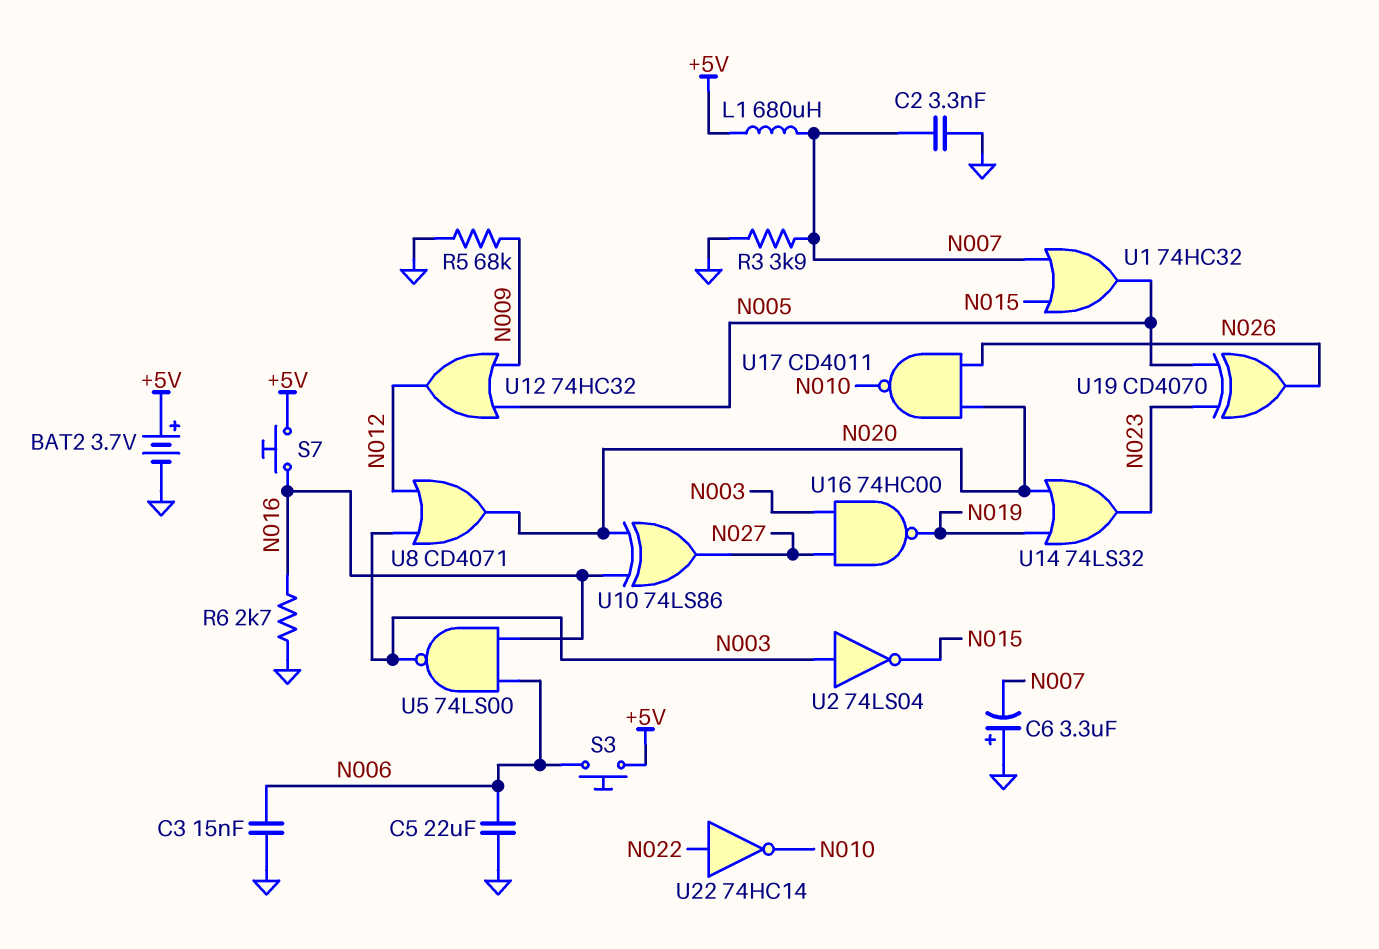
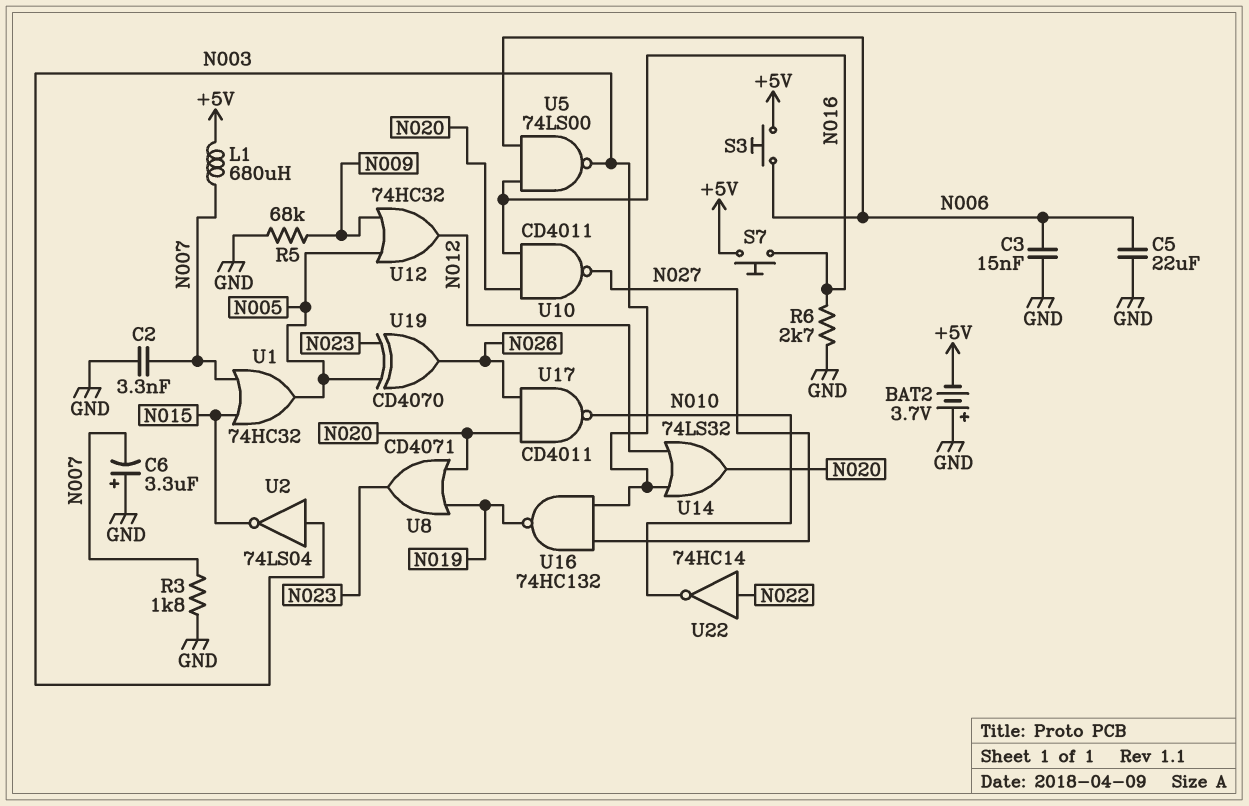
BAT2: 3.7V (plus +5V, minus GND) -> 3.7V (plus GND, minus +5V)
R3: 3.9k (GND, N007) -> 1.8k (GND, N007)
U8: OR CD4071 (in N003, in N012, out N020) -> OR CD4071 (in N019, in N020, out N023)
U10: XOR 74LS86 (in N016, in N020, out N027) -> NAND CD4011 (in N016, in N020, out N027)
U14: OR 74LS32 (in N019, in N020, out N023) -> OR 74LS32 (in N003, in N012, out N020)
U16: NAND 74HC00 (in N003, in N027, out N019) -> NAND 74HC132 (in N003, in N027, out N019)

